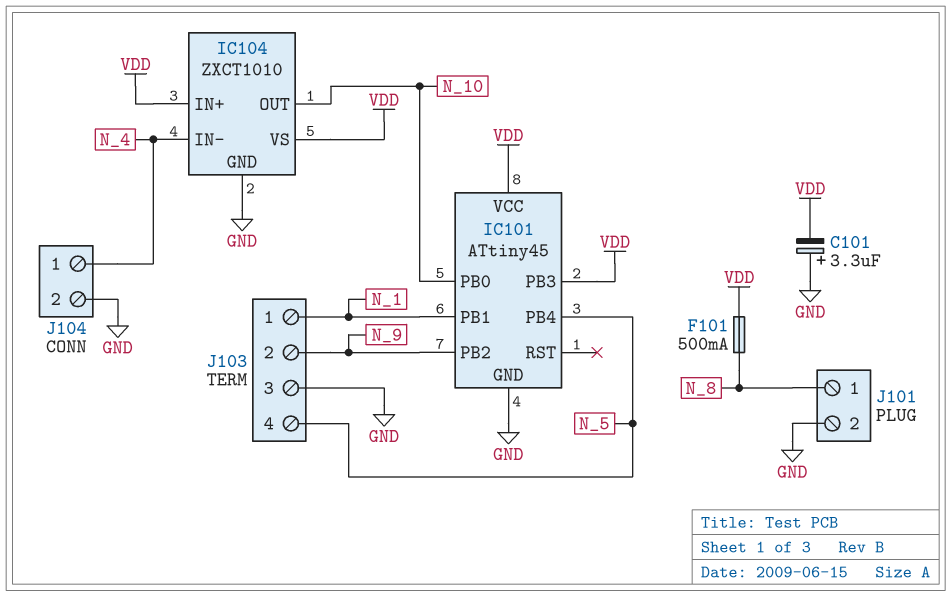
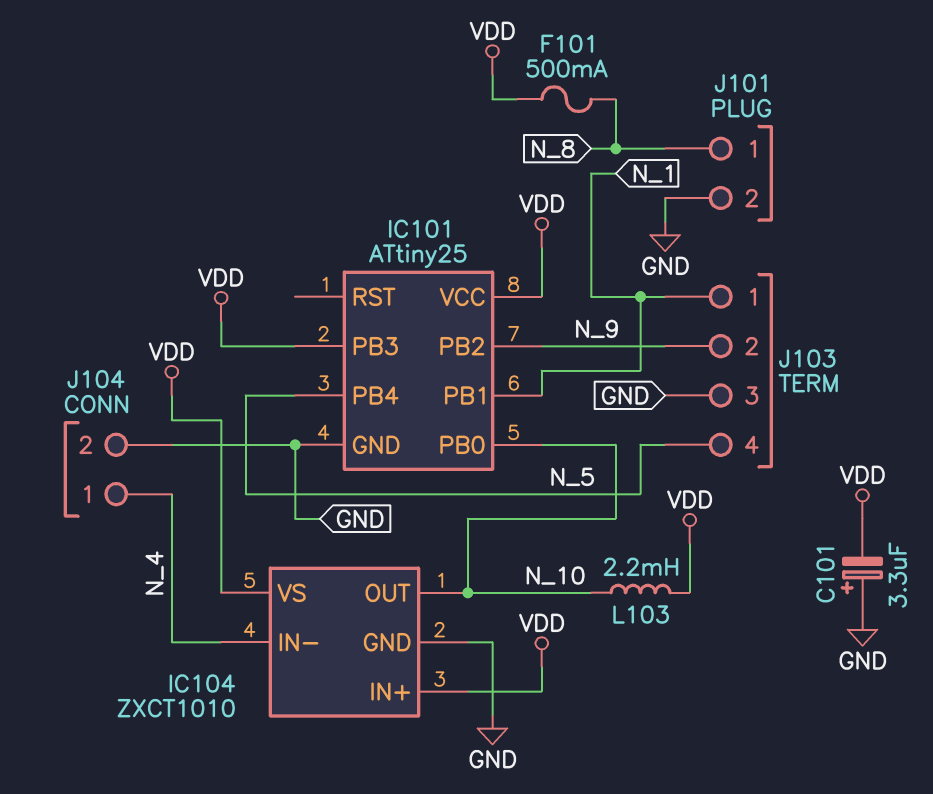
IC101: ATtiny45 -> ATtiny25
L103: none -> 2.2mH (N_10, VDD)

